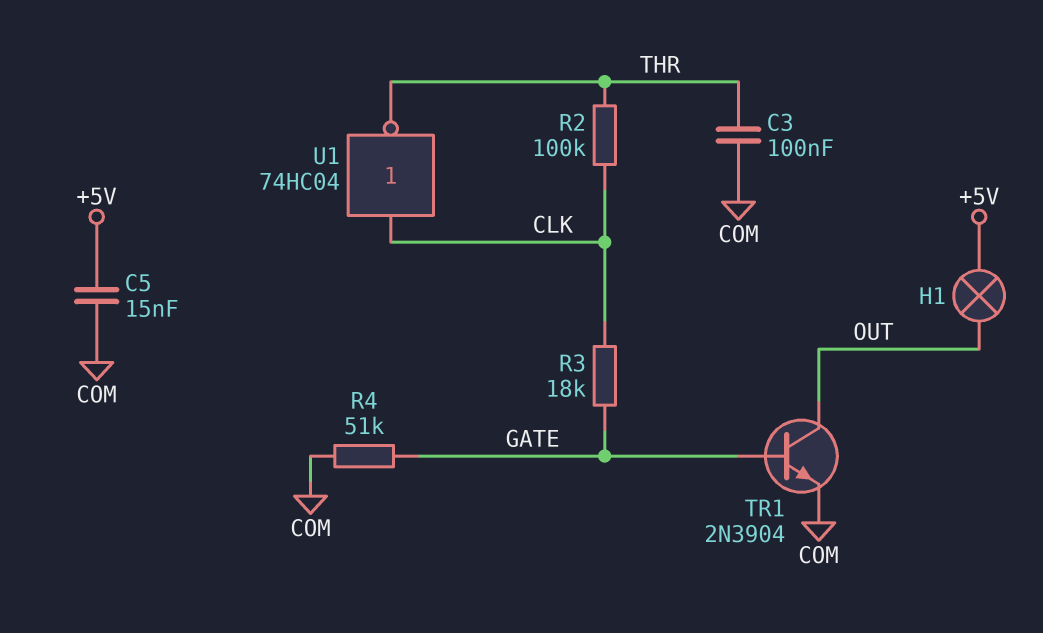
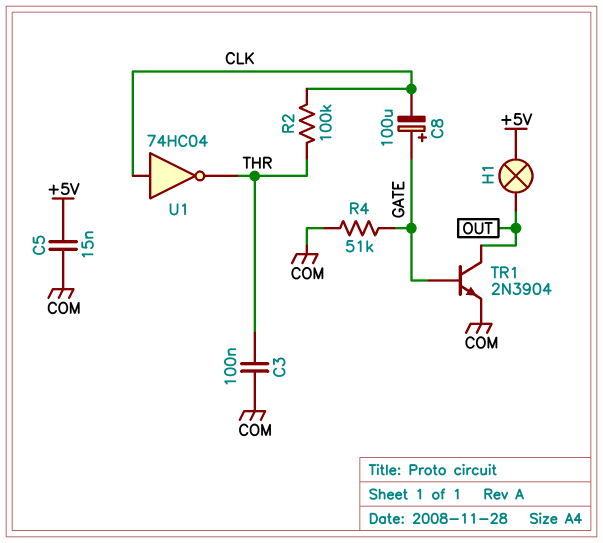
C8: none -> 100uF (plus GATE, minus CLK)
R3: 18k (CLK, GATE) -> none

